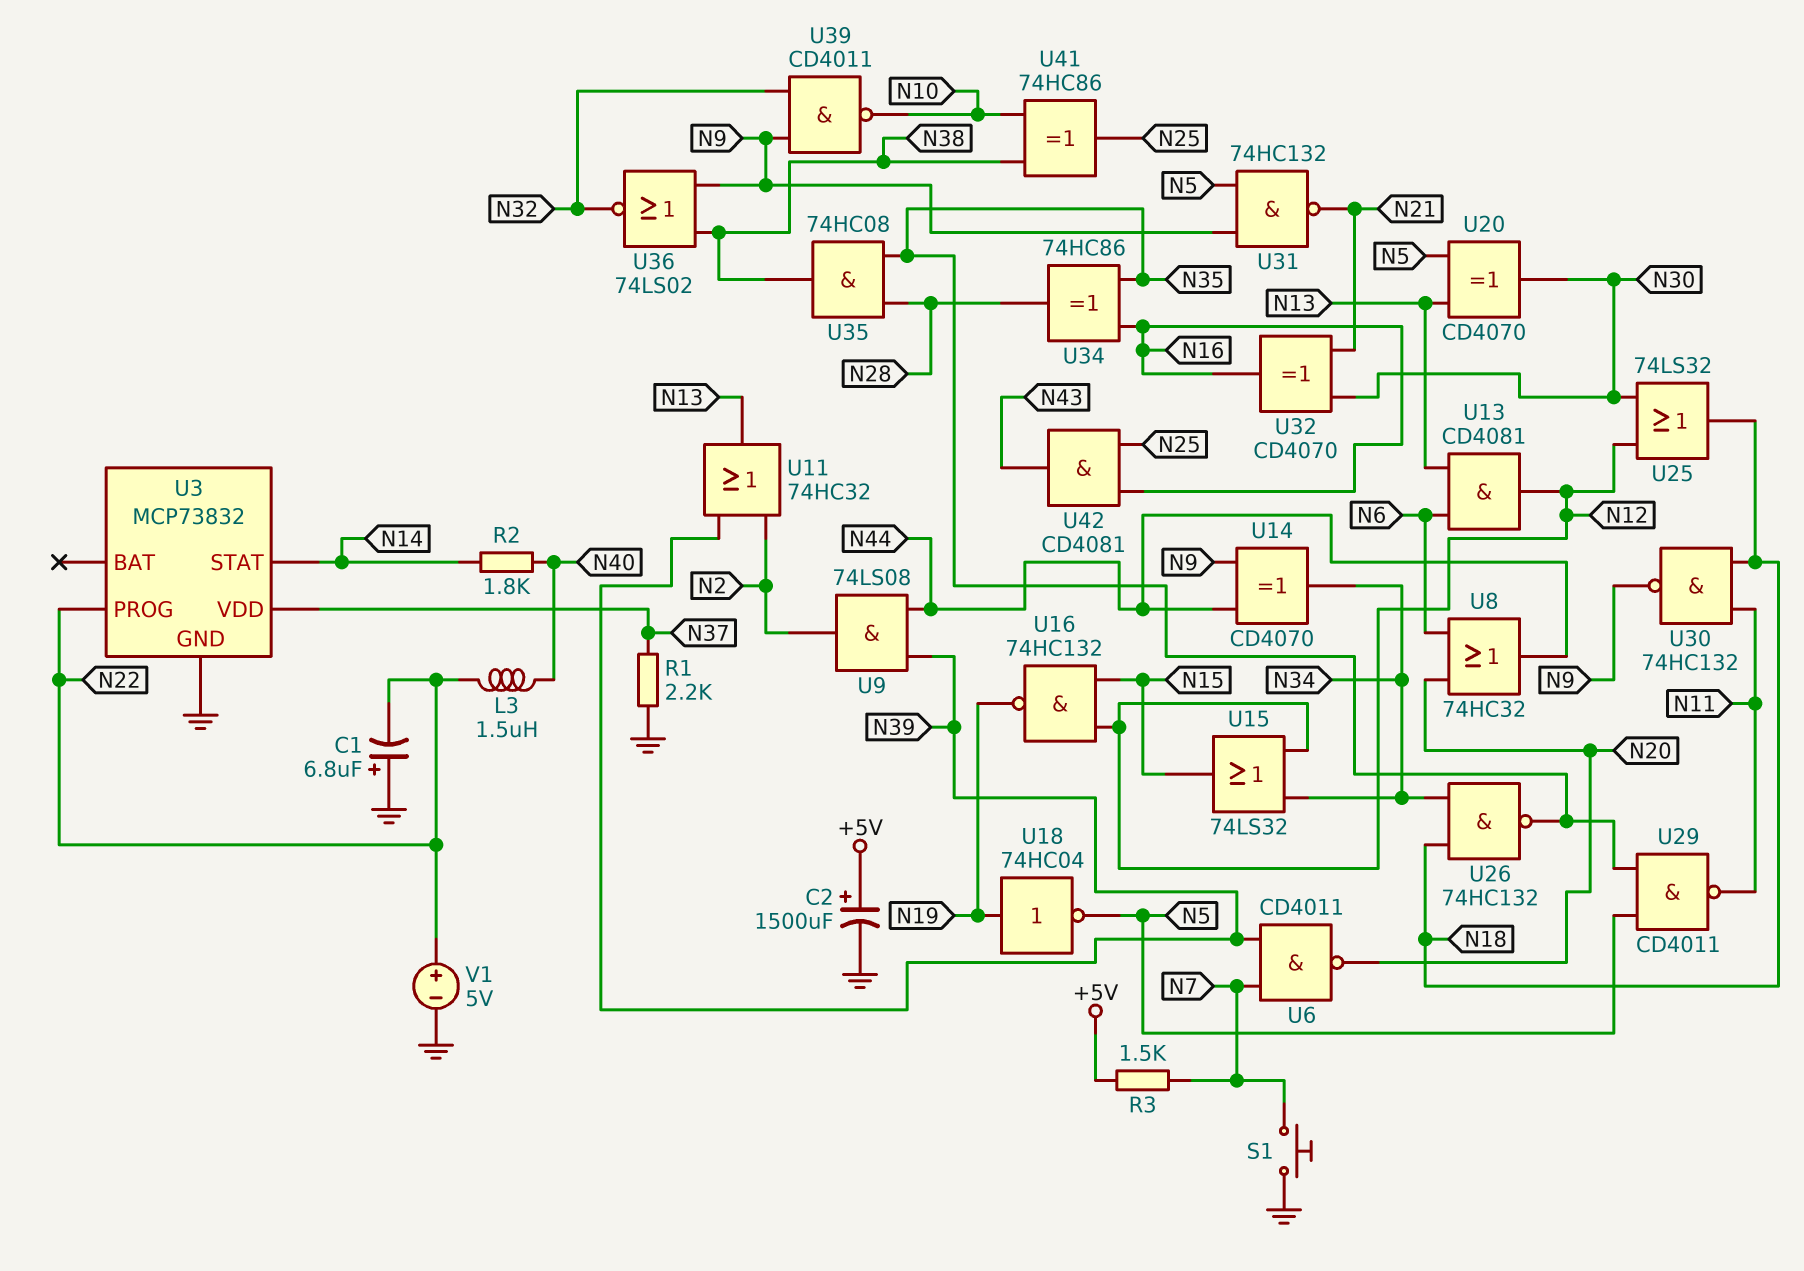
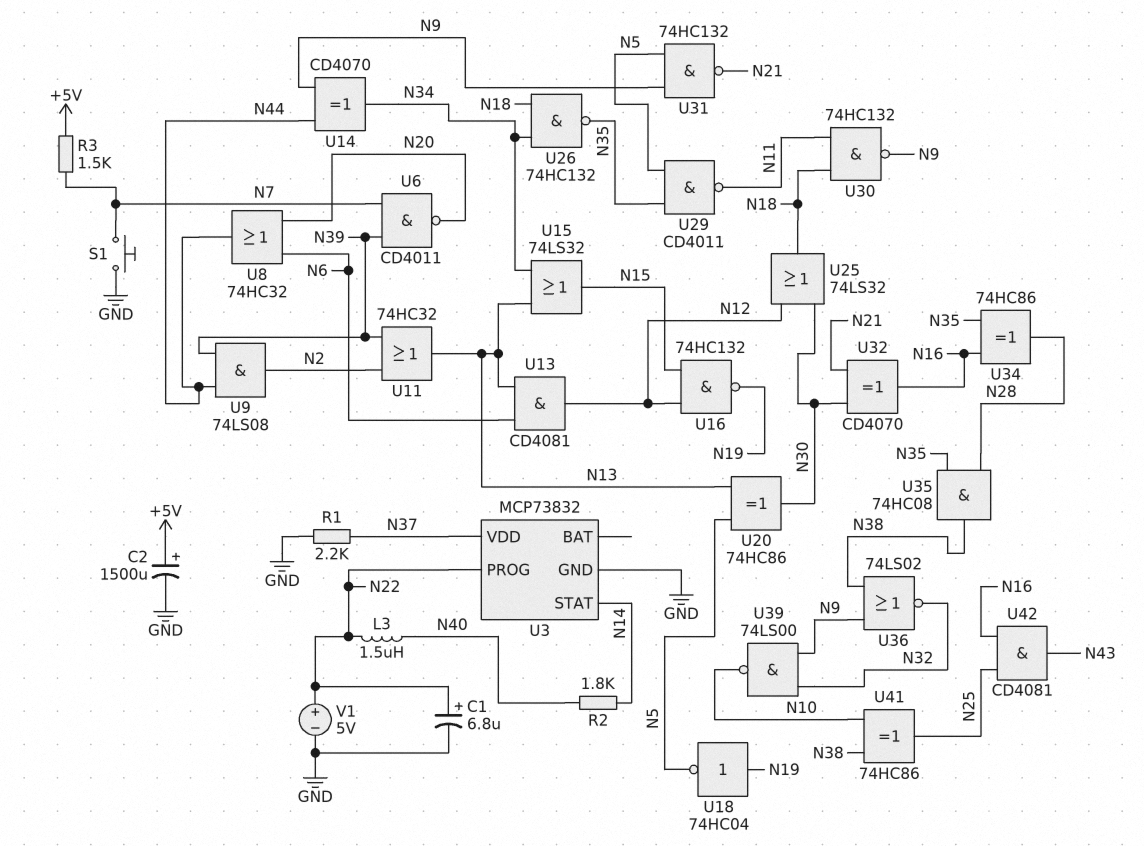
C1: 6.8uF (plus GND, minus N22) -> 6.8uF (plus N22, minus GND)
U15: OR 74LS32 (in N12, in N34, out N15) -> OR 74LS32 (in N13, in N34, out N15)
U20: XOR CD4070 (in N5, in N13, out N30) -> XOR 74HC86 (in N5, in N13, out N30)
U39: NAND CD4011 (in N9, in N32, out N10) -> NAND 74LS00 (in N9, in N32, out N10)

